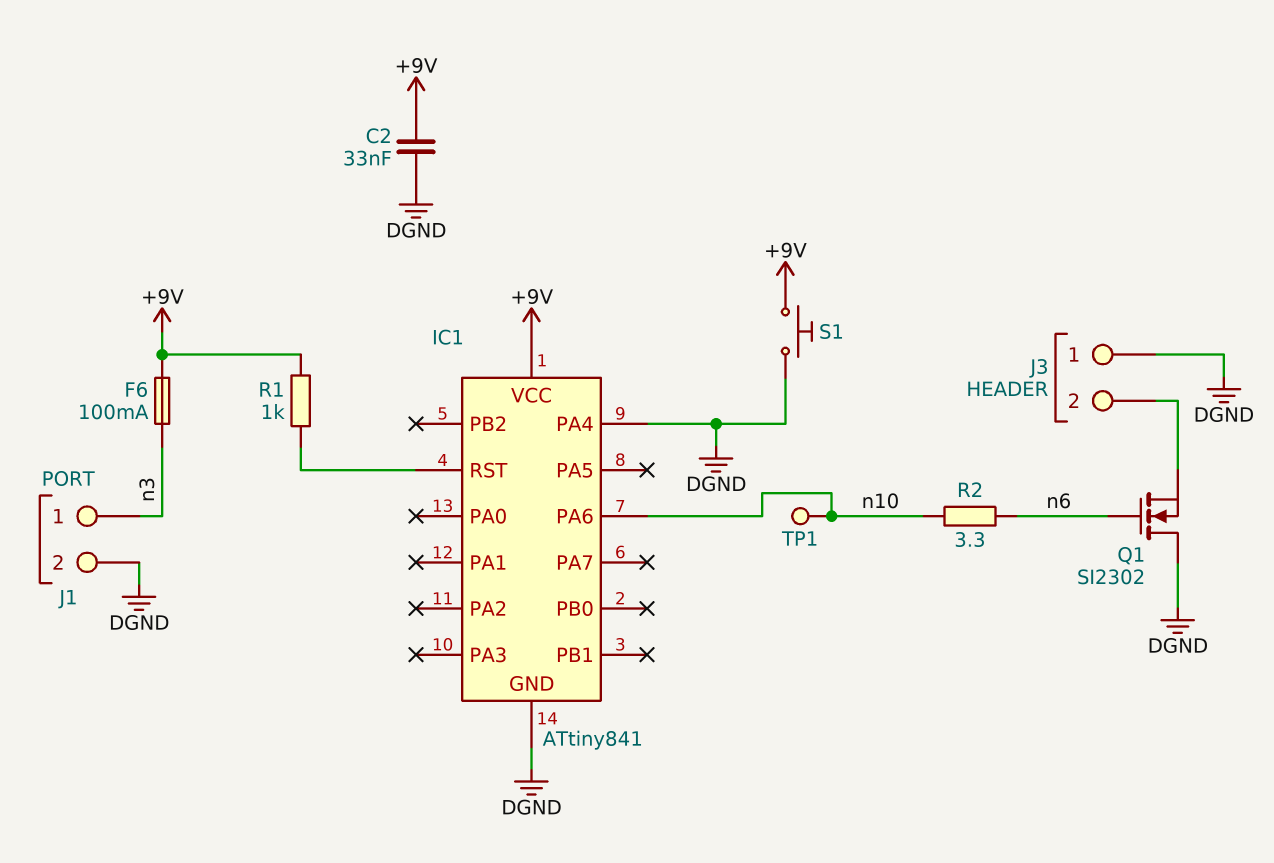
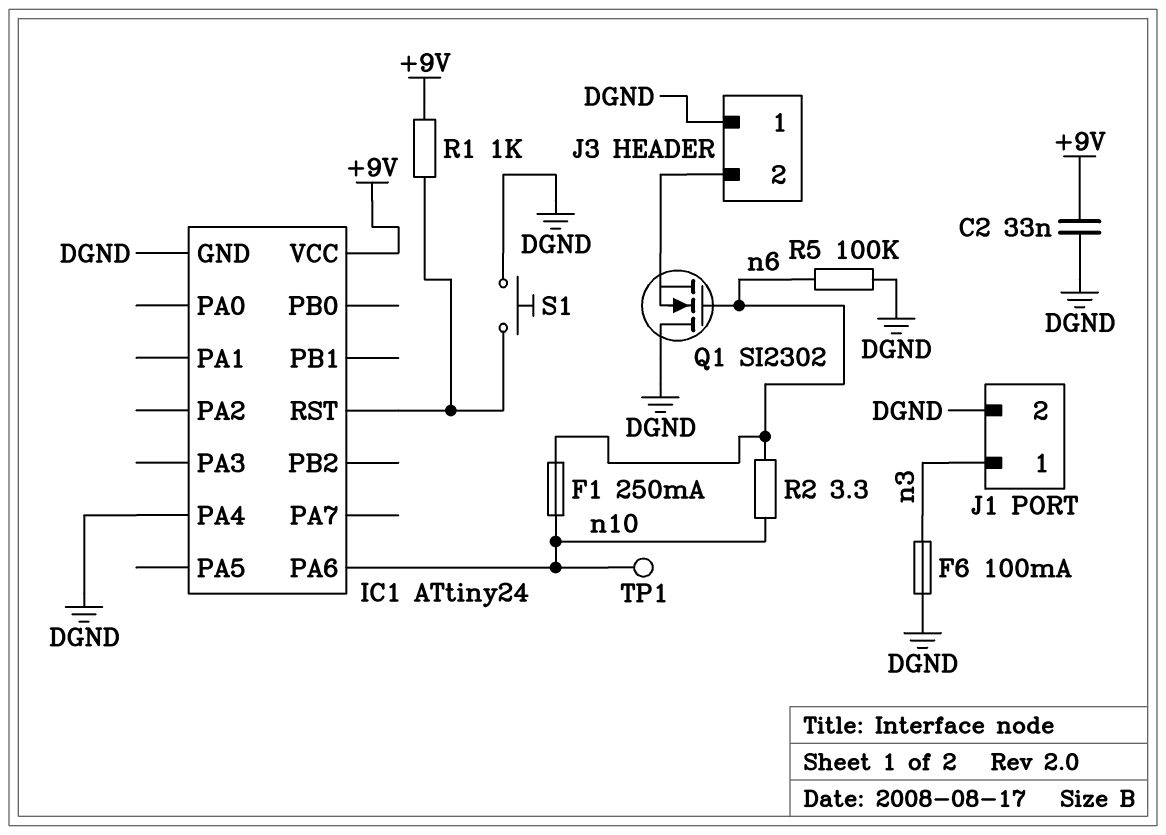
F1: none -> 250mA (n6, n10)
F6: 100mA (+9V, n3) -> 100mA (DGND, n3)
IC1: ATtiny841 -> ATtiny24
R5: none -> 100k (DGND, n6)
S1: button (+9V, DGND) -> button (DGND, IC1/RST)

